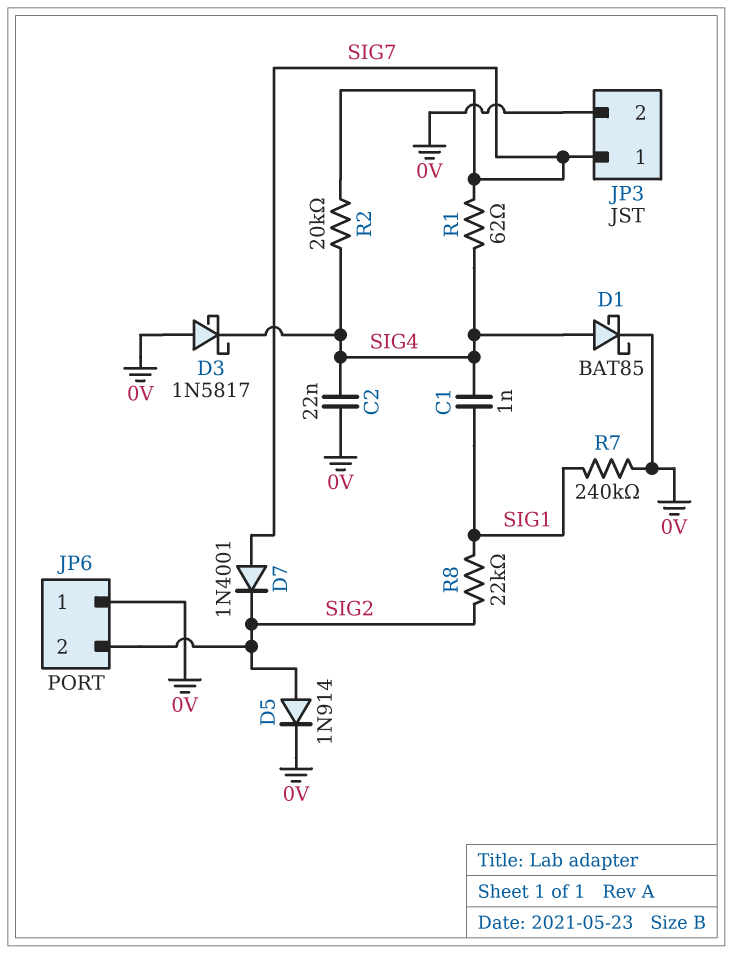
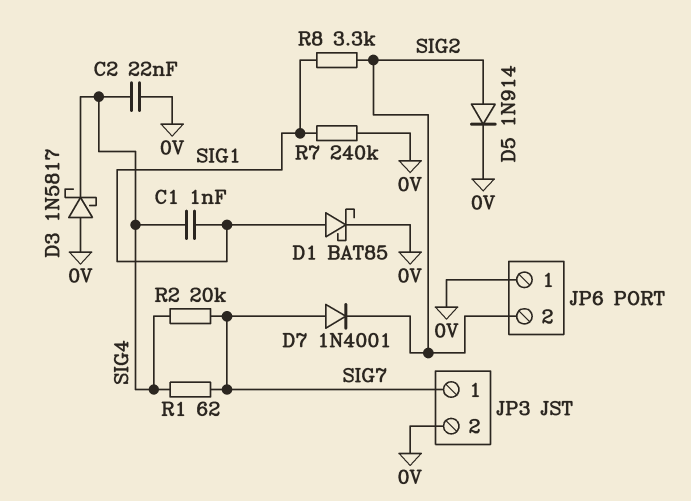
D1: schottky BAT85 (A SIG4, K 0V) -> schottky BAT85 (A SIG1, K 0V)
R8: 22k (SIG1, SIG2) -> 3.3k (SIG1, SIG2)

